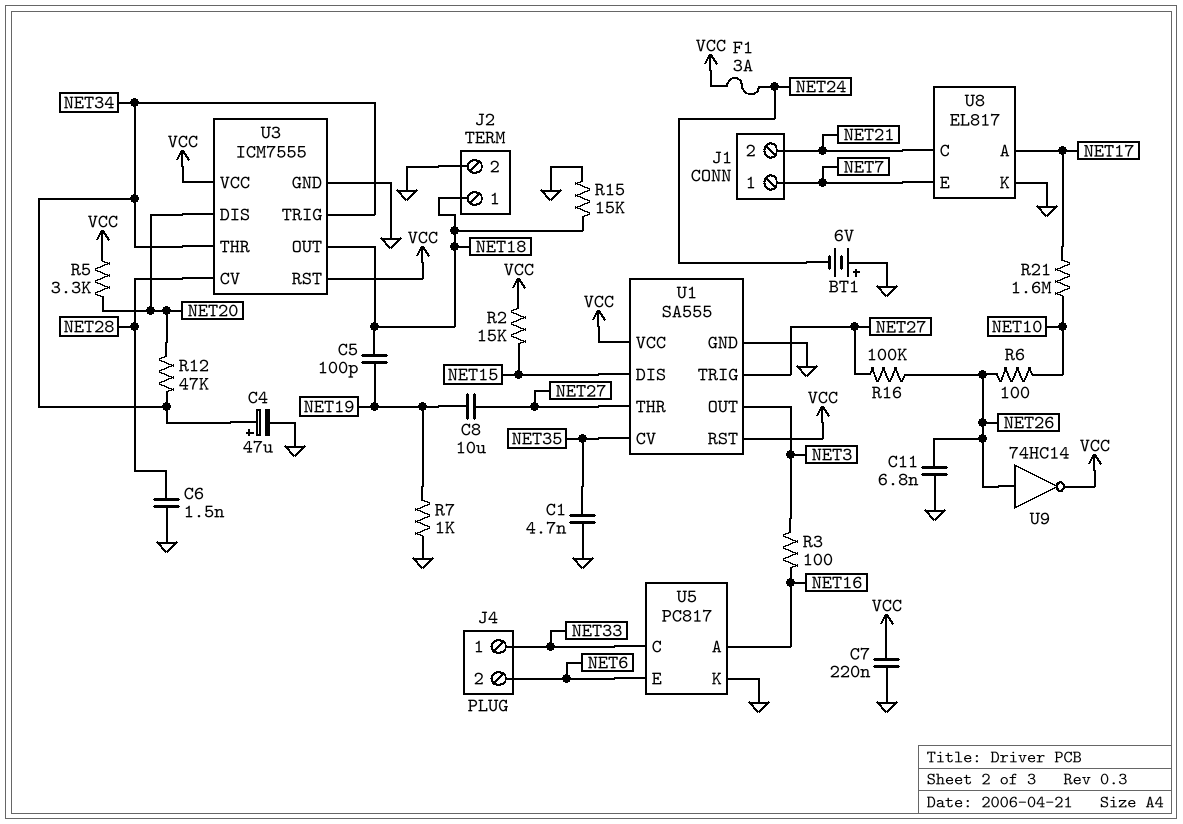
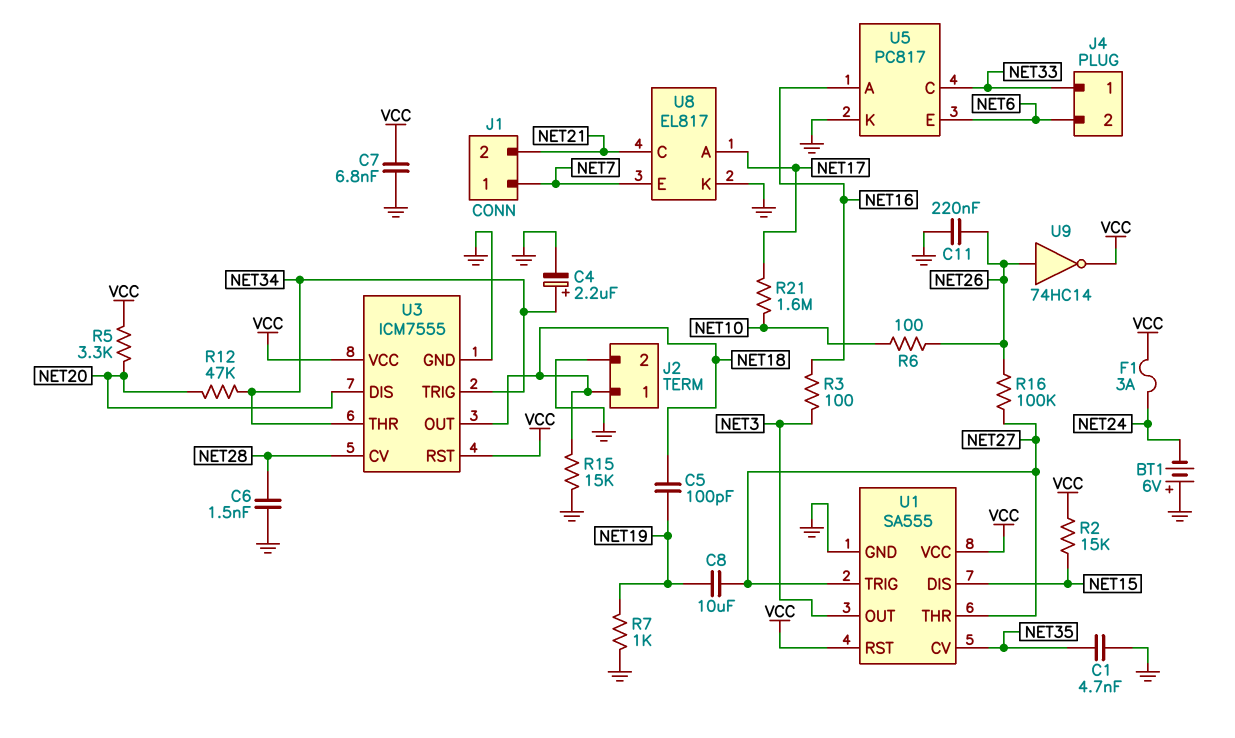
C4: 47uF (plus NET34, minus GND) -> 2.2uF (plus NET34, minus GND)
C7: 220nF (GND, VCC) -> 6.8nF (GND, VCC)
C11: 6.8nF (GND, NET26) -> 220nF (GND, NET26)

